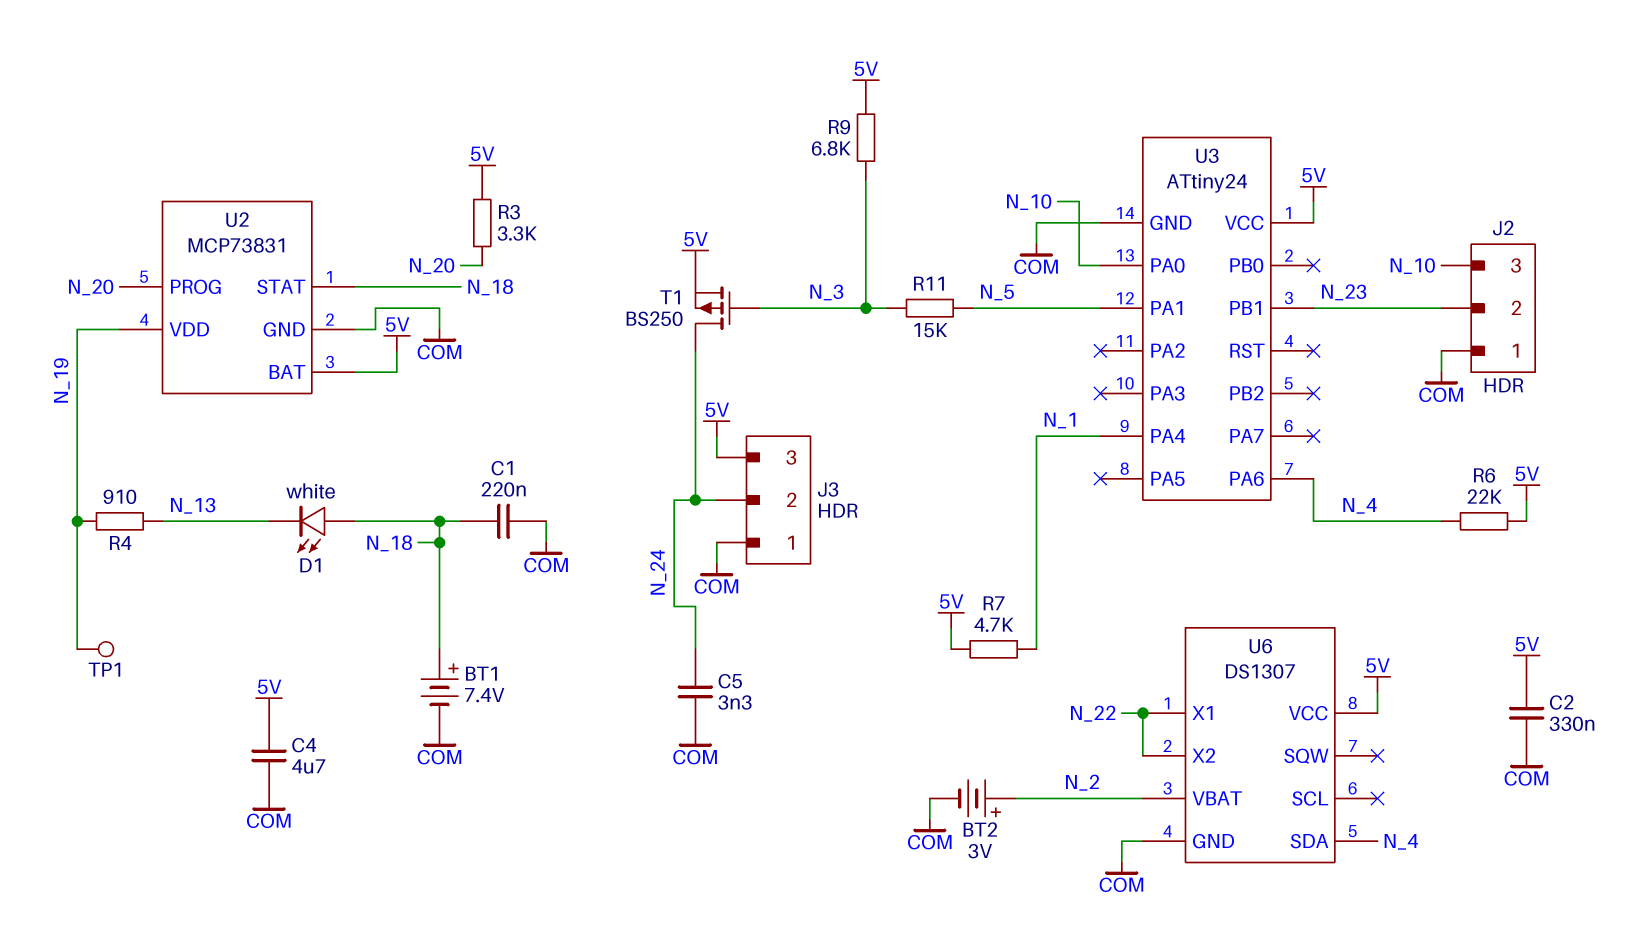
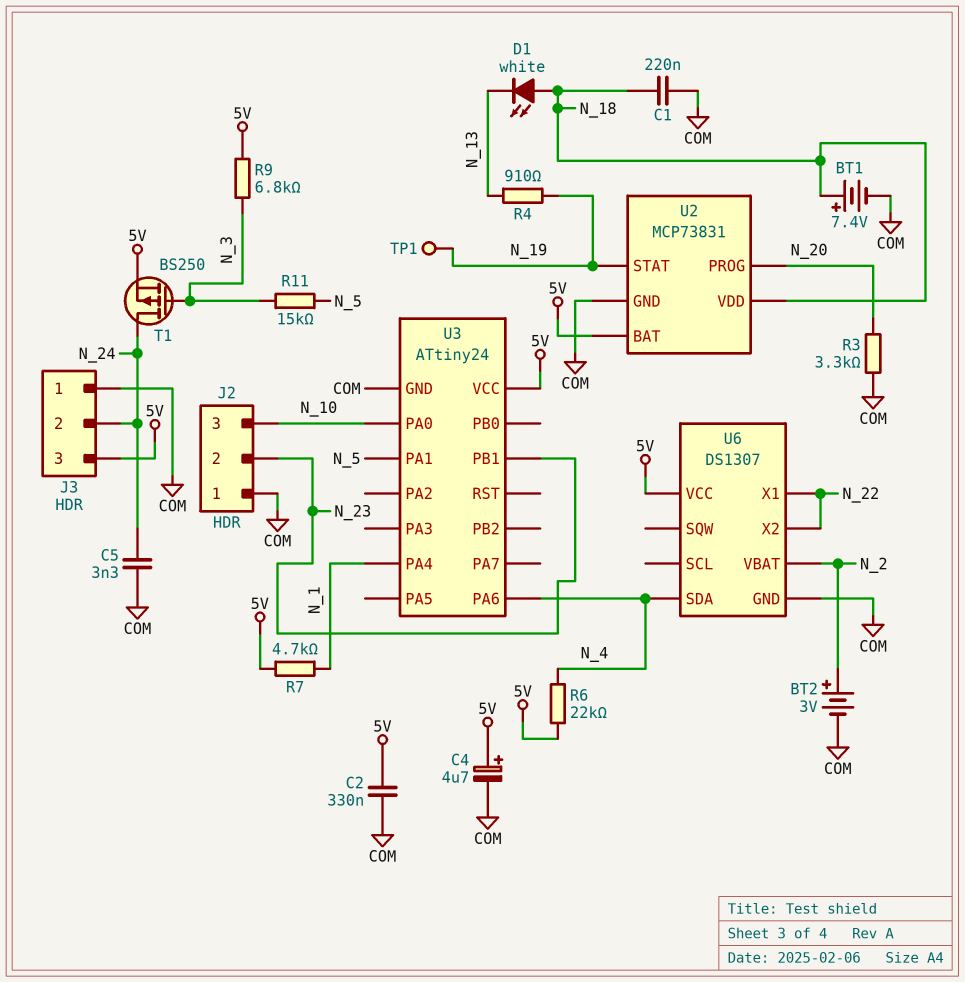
C4: 4.7uF (5V, COM) -> 4.7uF (plus 5V, minus COM)
R3: 3.3k (5V, N_20) -> 3.3k (COM, N_20)
U2 pin STAT: N_18 -> N_19
U2 pin VDD: N_19 -> N_18

